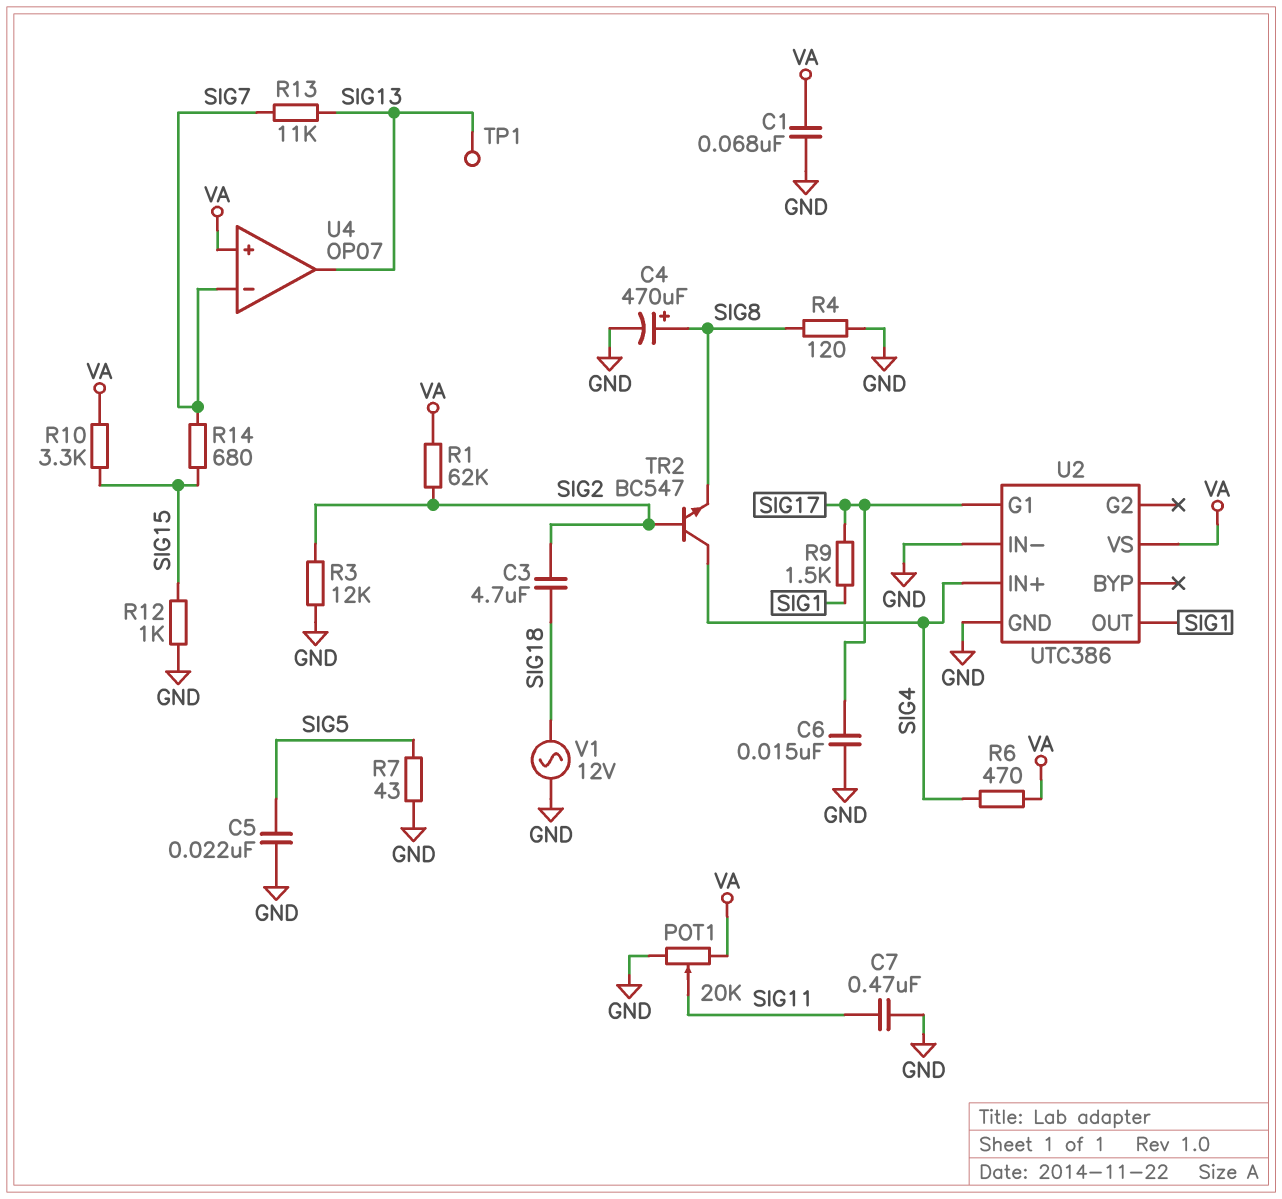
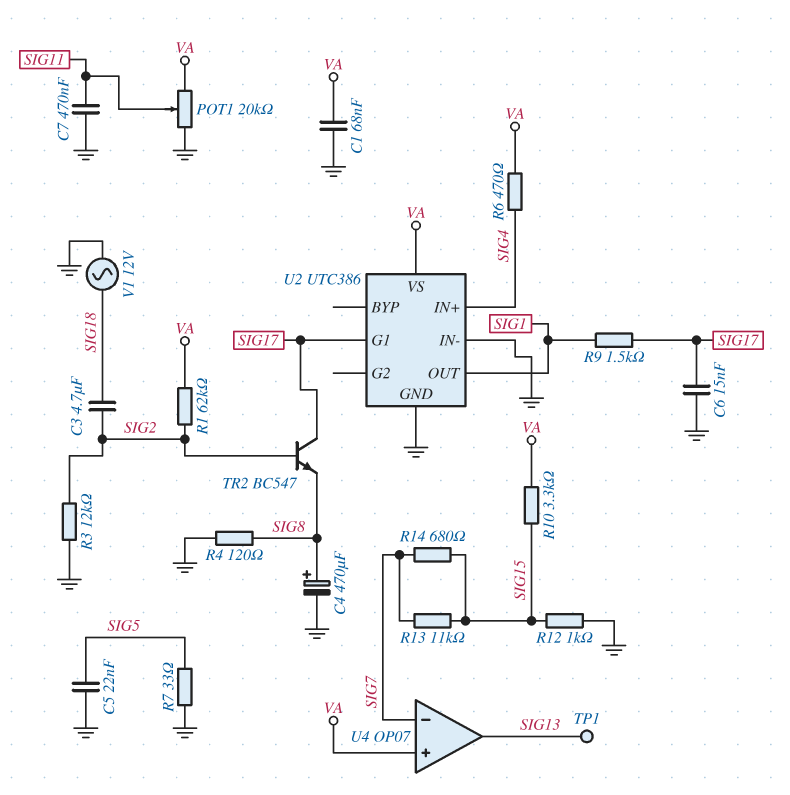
R7: 43 (GND, SIG5) -> 33 (GND, SIG5)
R13: 11k (SIG7, SIG13) -> 11k (SIG7, SIG15)
TR2: NPN BC547 (B SIG2, C SIG4, E SIG8) -> NPN BC547 (B SIG2, C SIG17, E SIG8)

